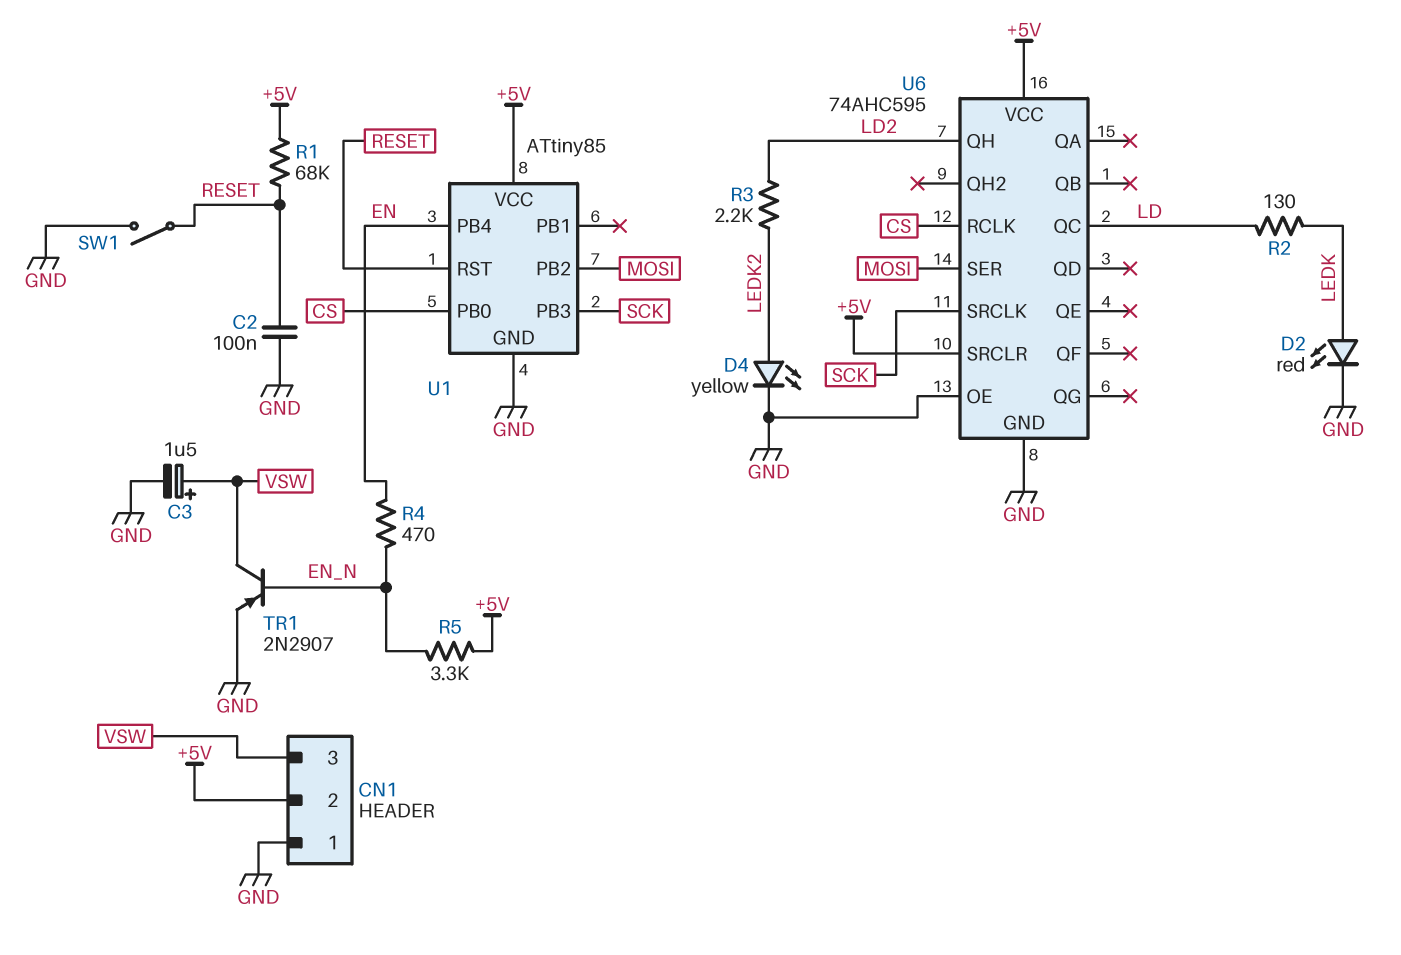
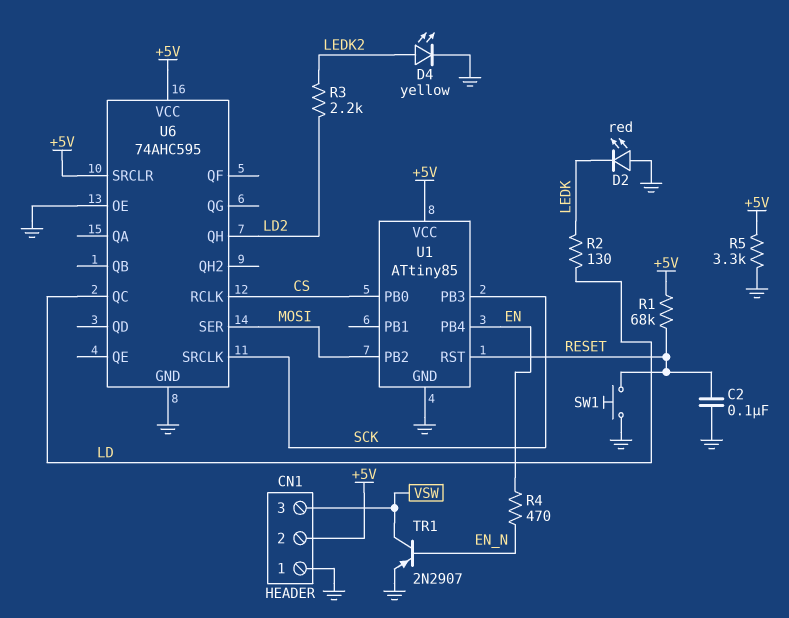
C3: 1.5uF (plus VSW, minus GND) -> none
D2: LED red (A LEDK, K GND) -> LED red (A GND, K LEDK)
R5: 3.3k (+5V, EN_N) -> 3.3k (+5V, GND)
SW1: switch (GND, RESET) -> button (GND, RESET)

